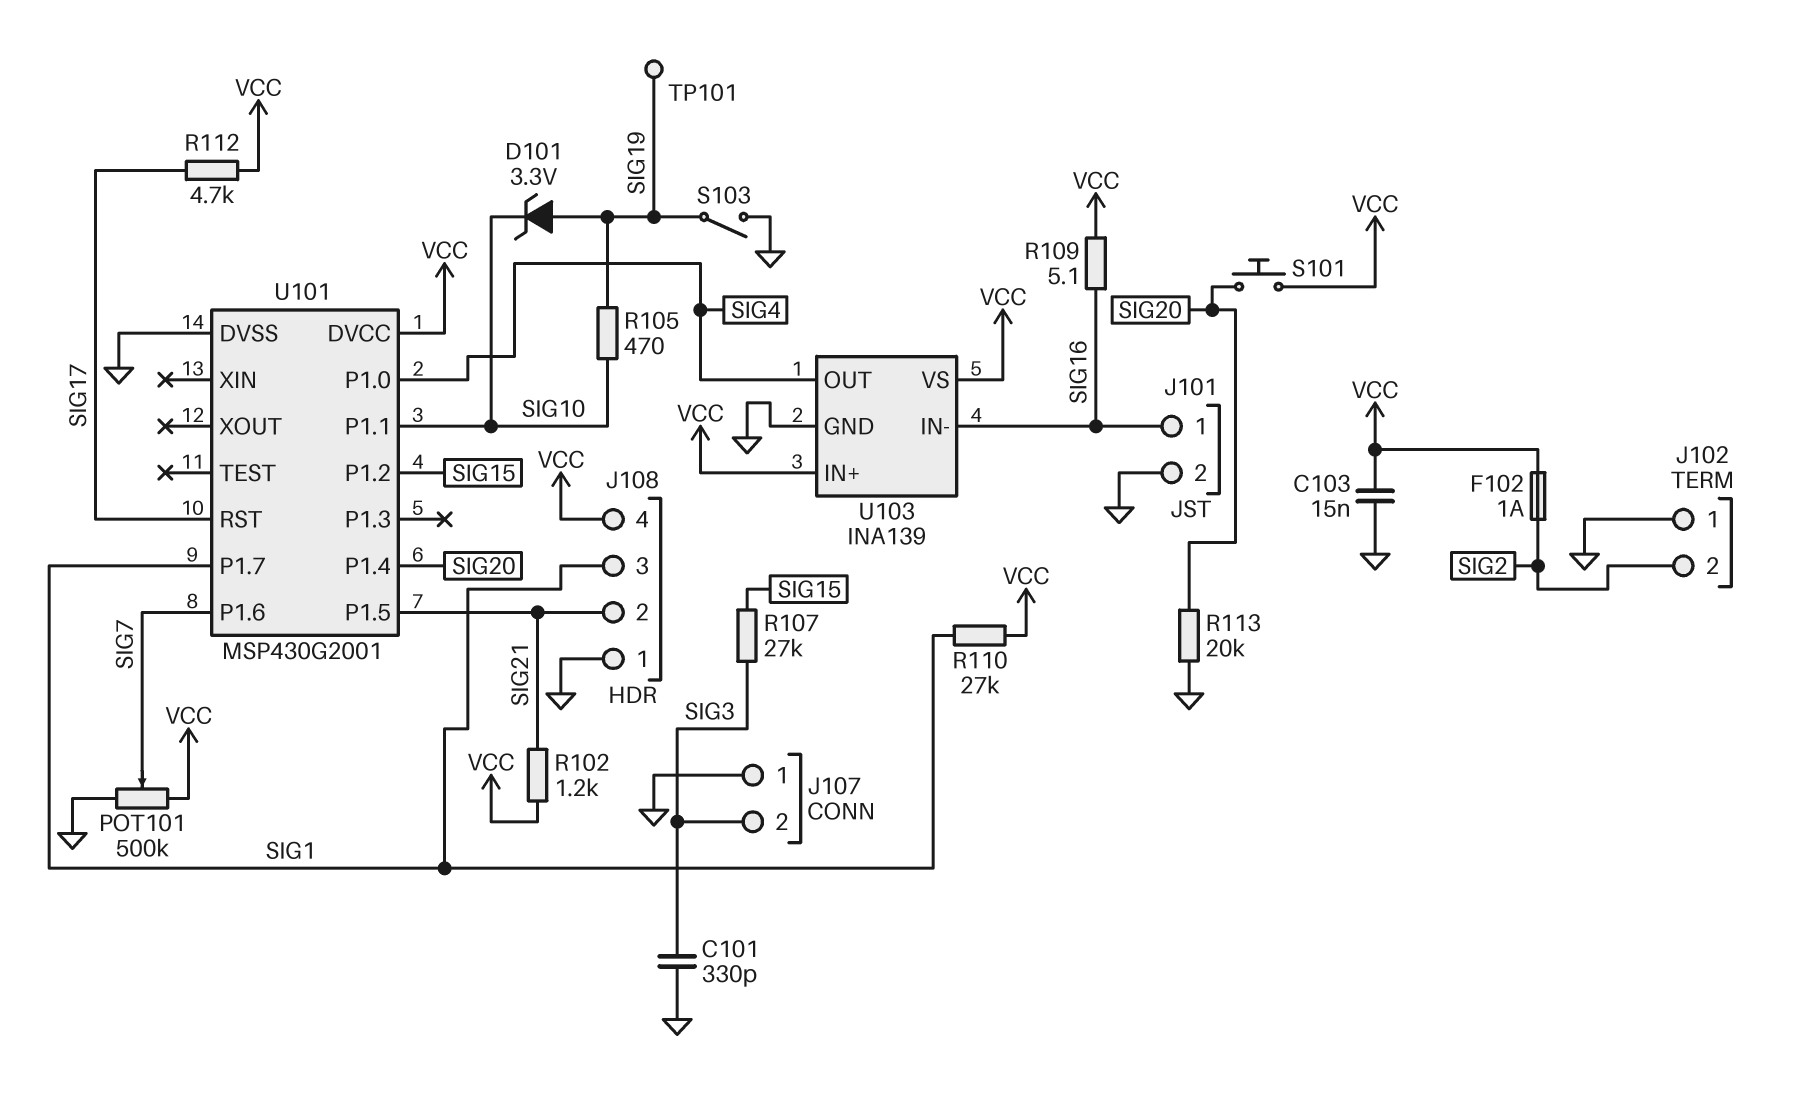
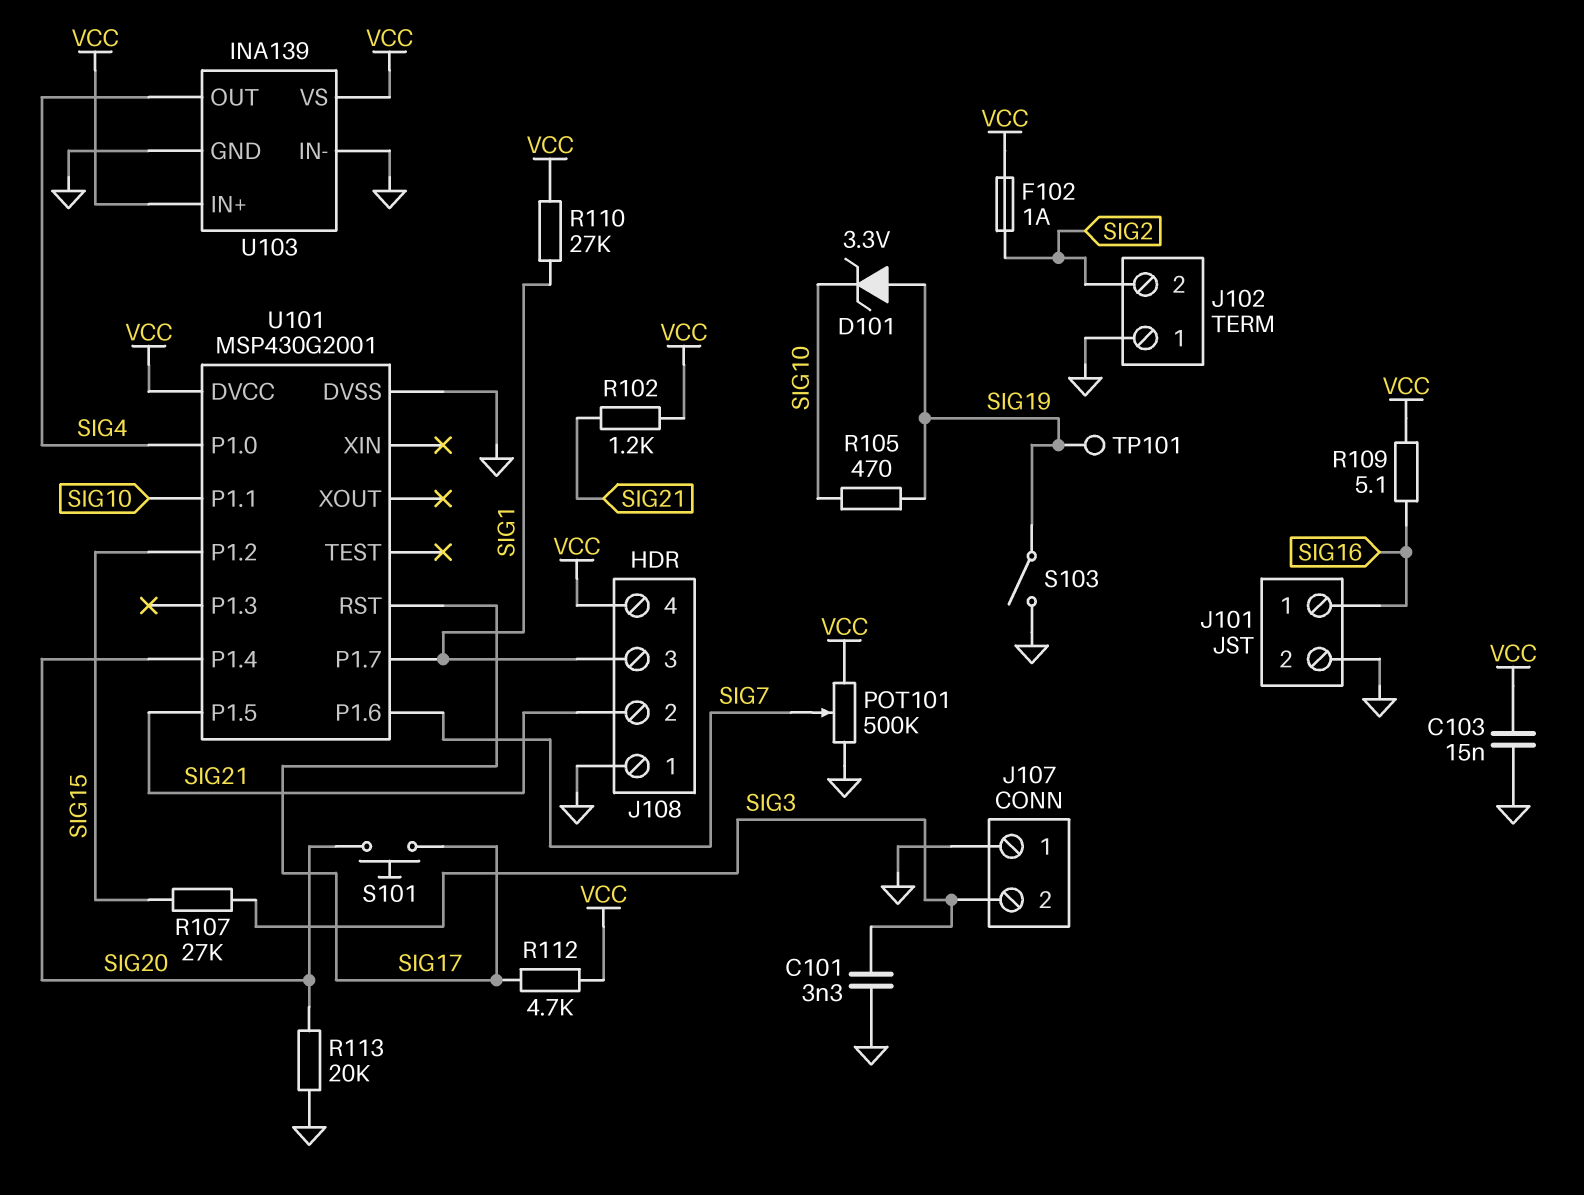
C101: 330pF (GND, SIG3) -> 3.3nF (GND, SIG3)
S101: button (SIG20, VCC) -> button (SIG17, SIG20)
U103 pin IN-: SIG16 -> GND

